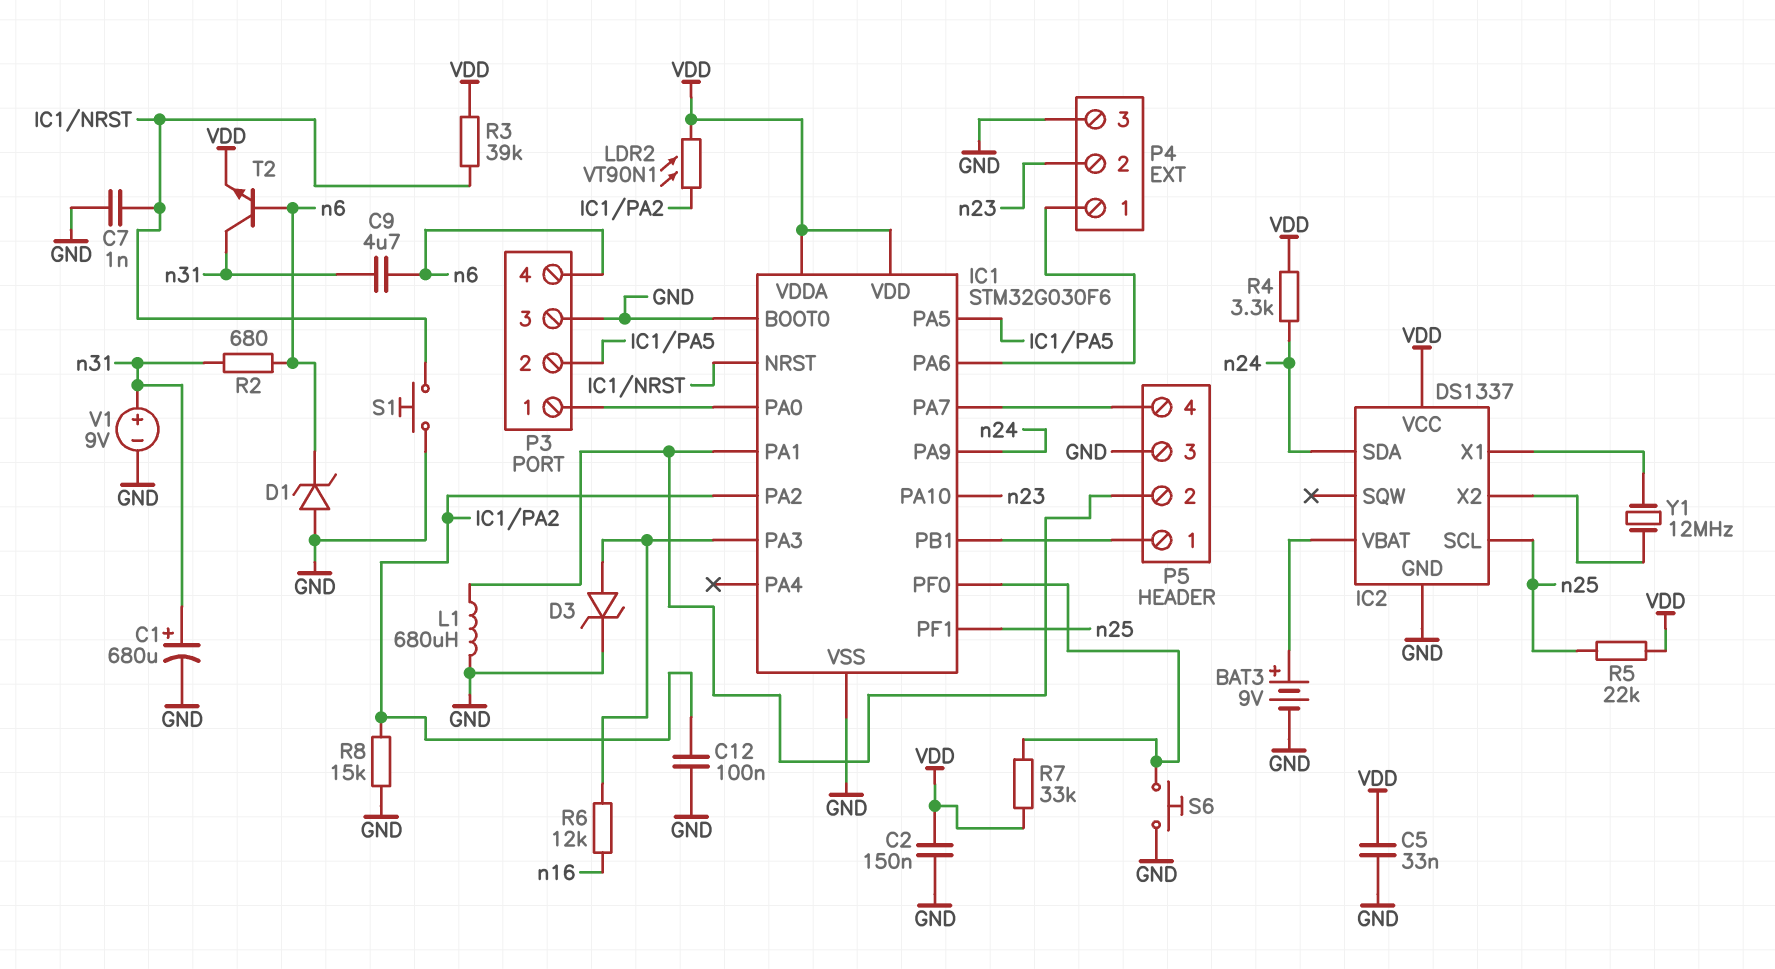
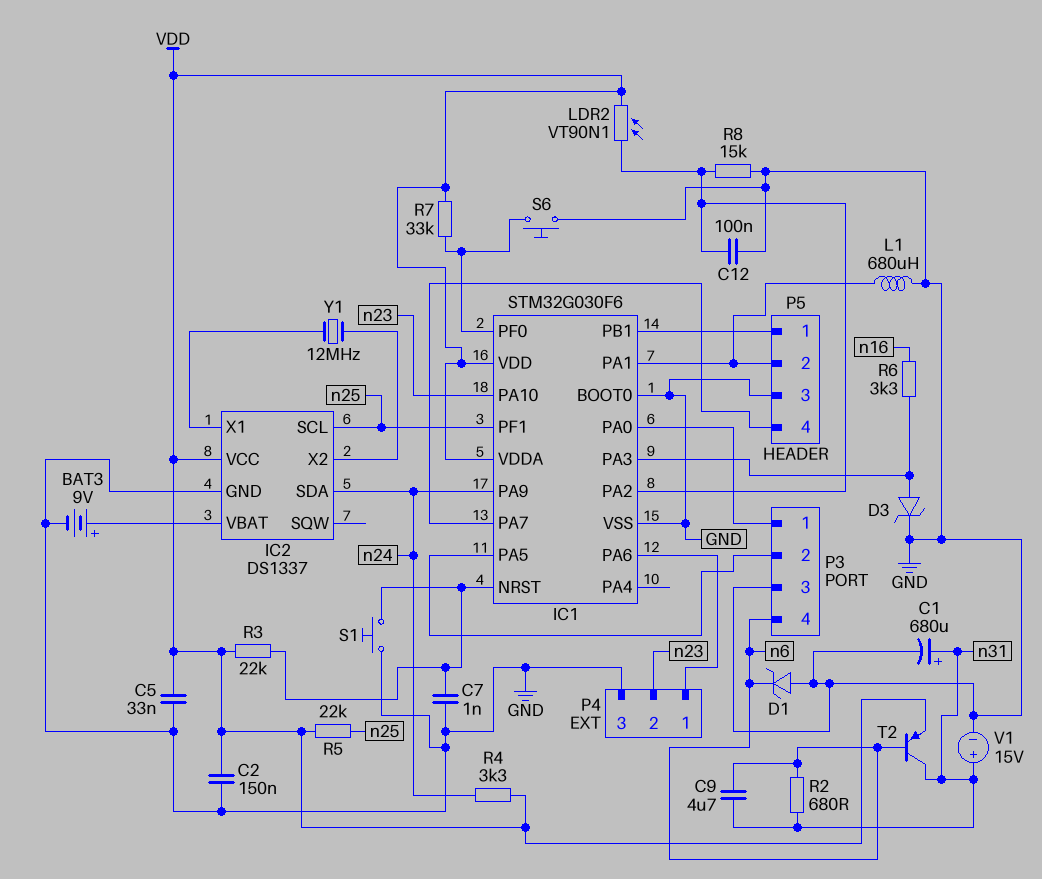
R3: 39k (IC1/NRST, VDD) -> 22k (IC1/NRST, VDD)
R6: 12k (IC1/PA3, n16) -> 3.3k (IC1/PA3, n16)
T2: NPN (B n6, C n31, E VDD) -> PNP (B n6, C n31, E VDD)
V1: 9V (plus n31, minus GND) -> 15V (plus n31, minus GND)

